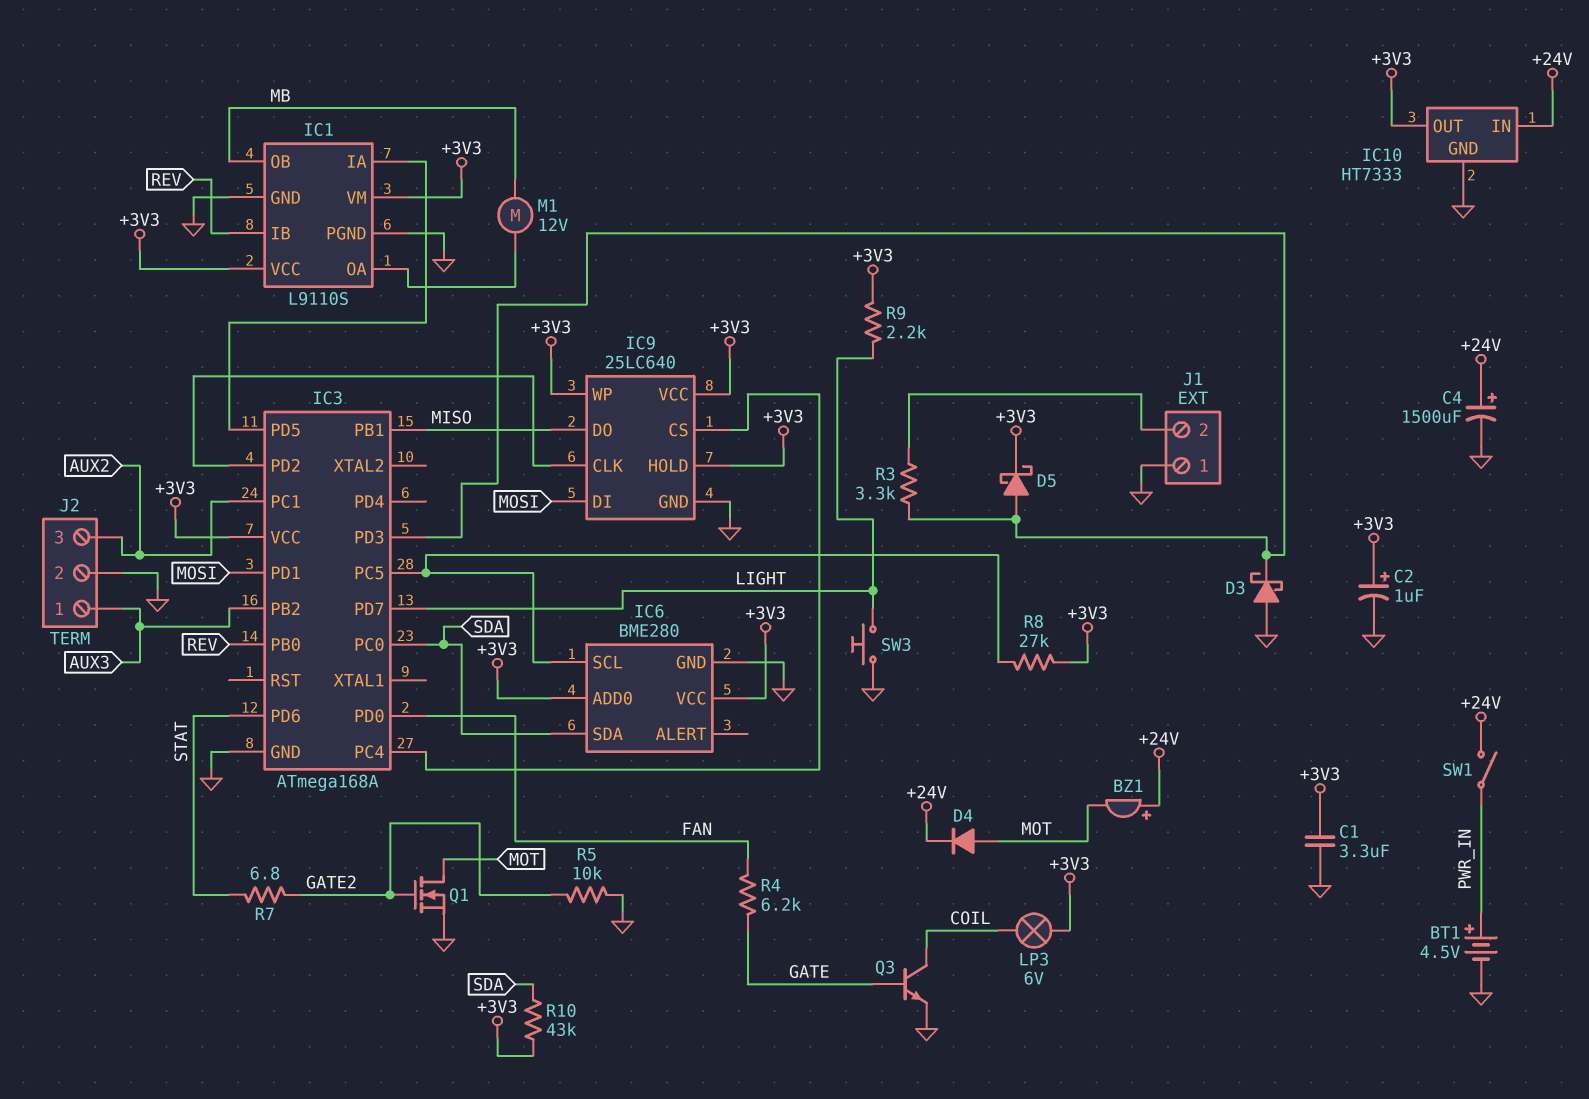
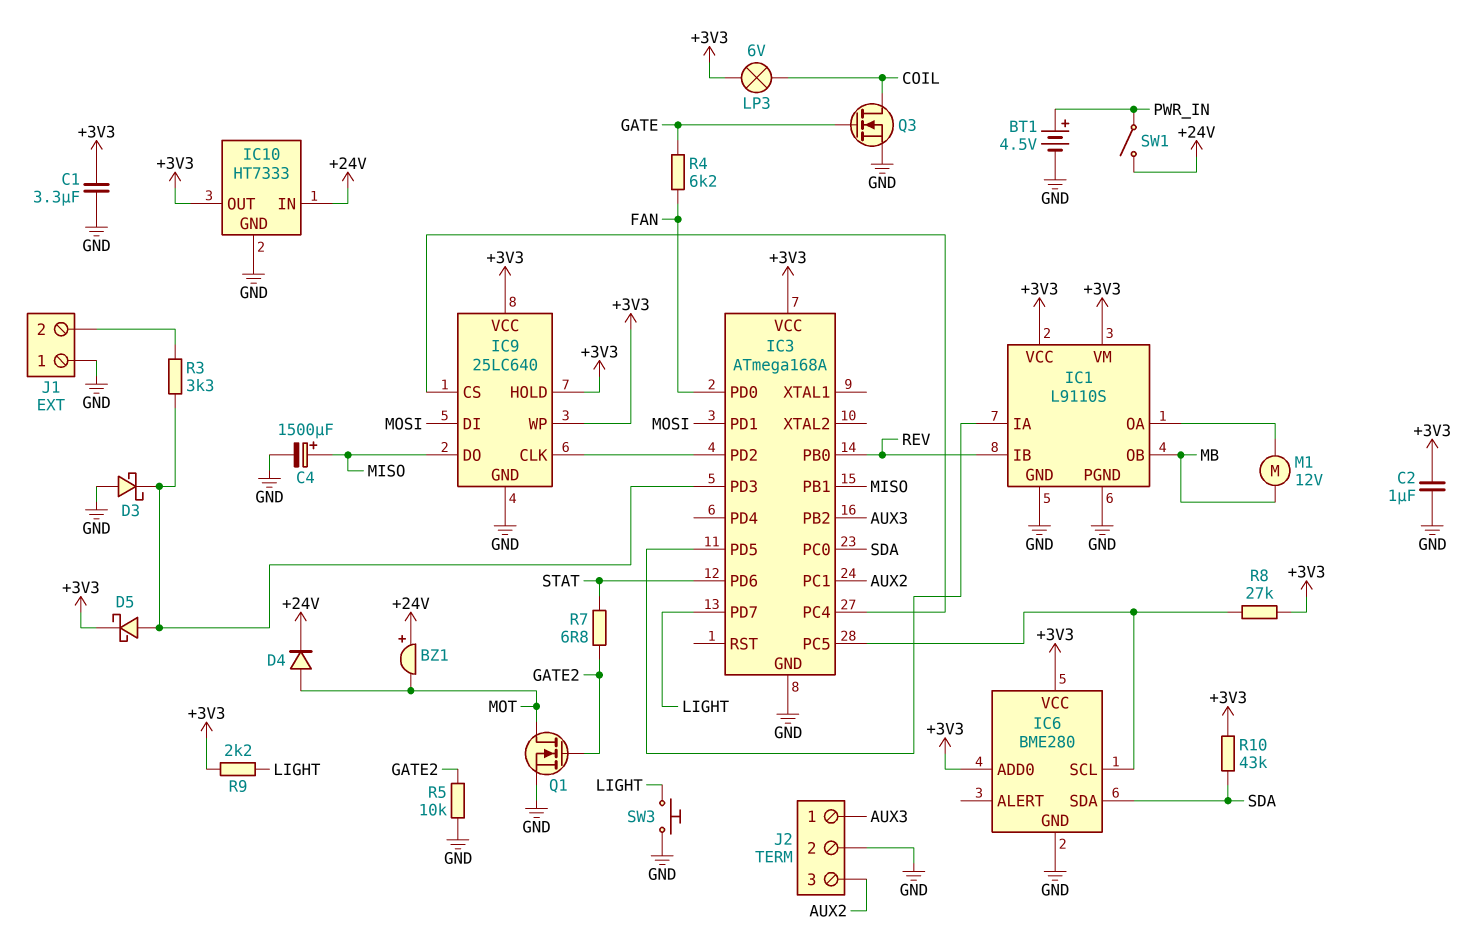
C2: 1uF (plus +3V3, minus GND) -> 1uF (+3V3, GND)
C4: 1500uF (plus +24V, minus GND) -> 1500uF (plus MISO, minus GND)
Q3: NPN (B GATE, C COIL, E GND) -> NMOS (G GATE, D COIL, S GND)

